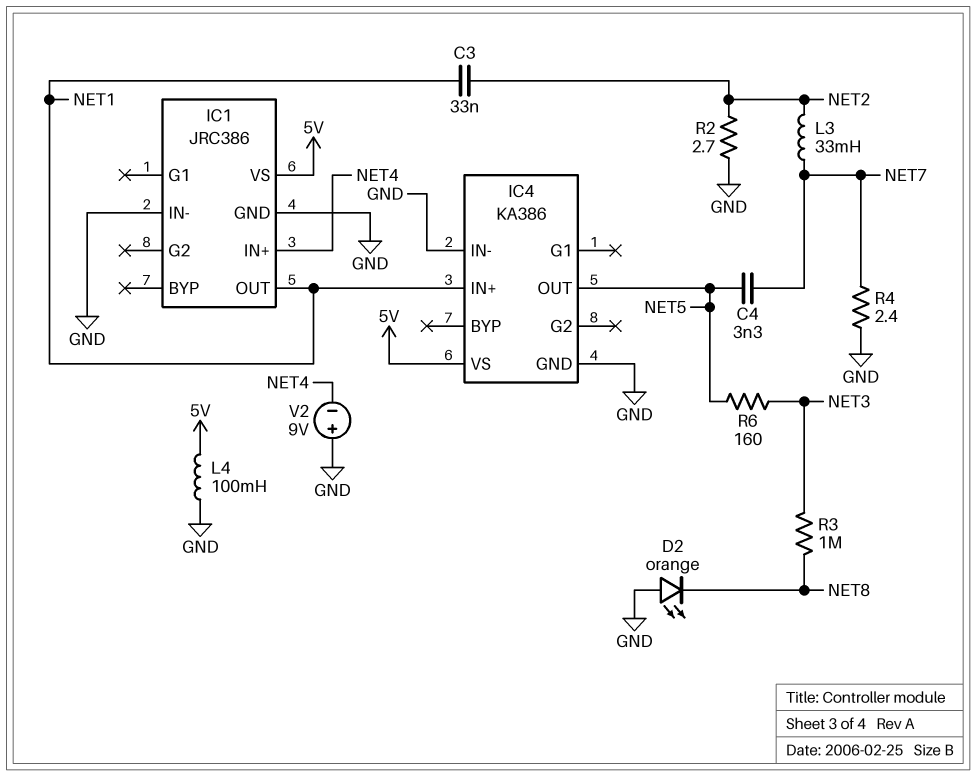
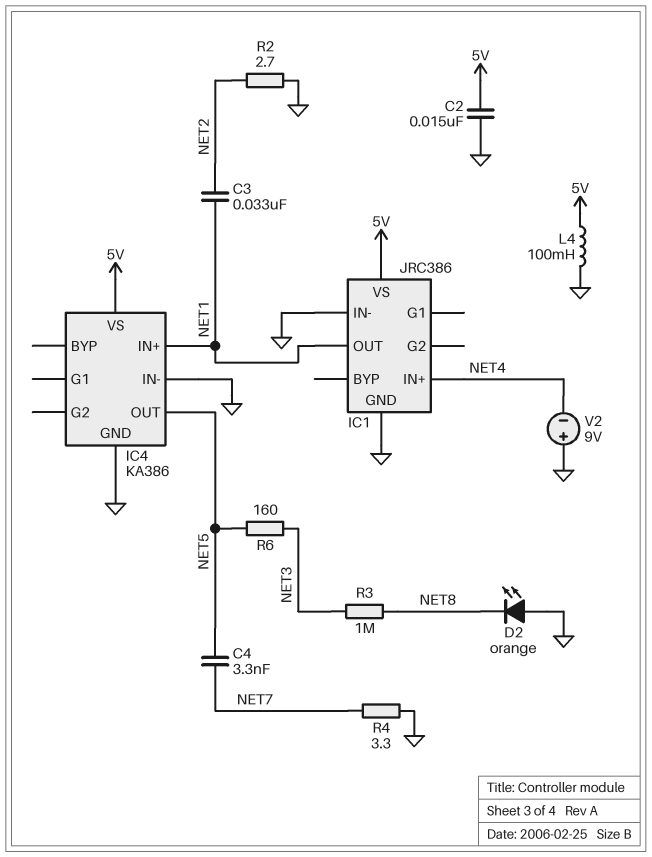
C2: none -> 15nF (5V, GND)
L3: 33mH (NET2, NET7) -> none
R4: 2.4 (GND, NET7) -> 3.3 (GND, NET7)

